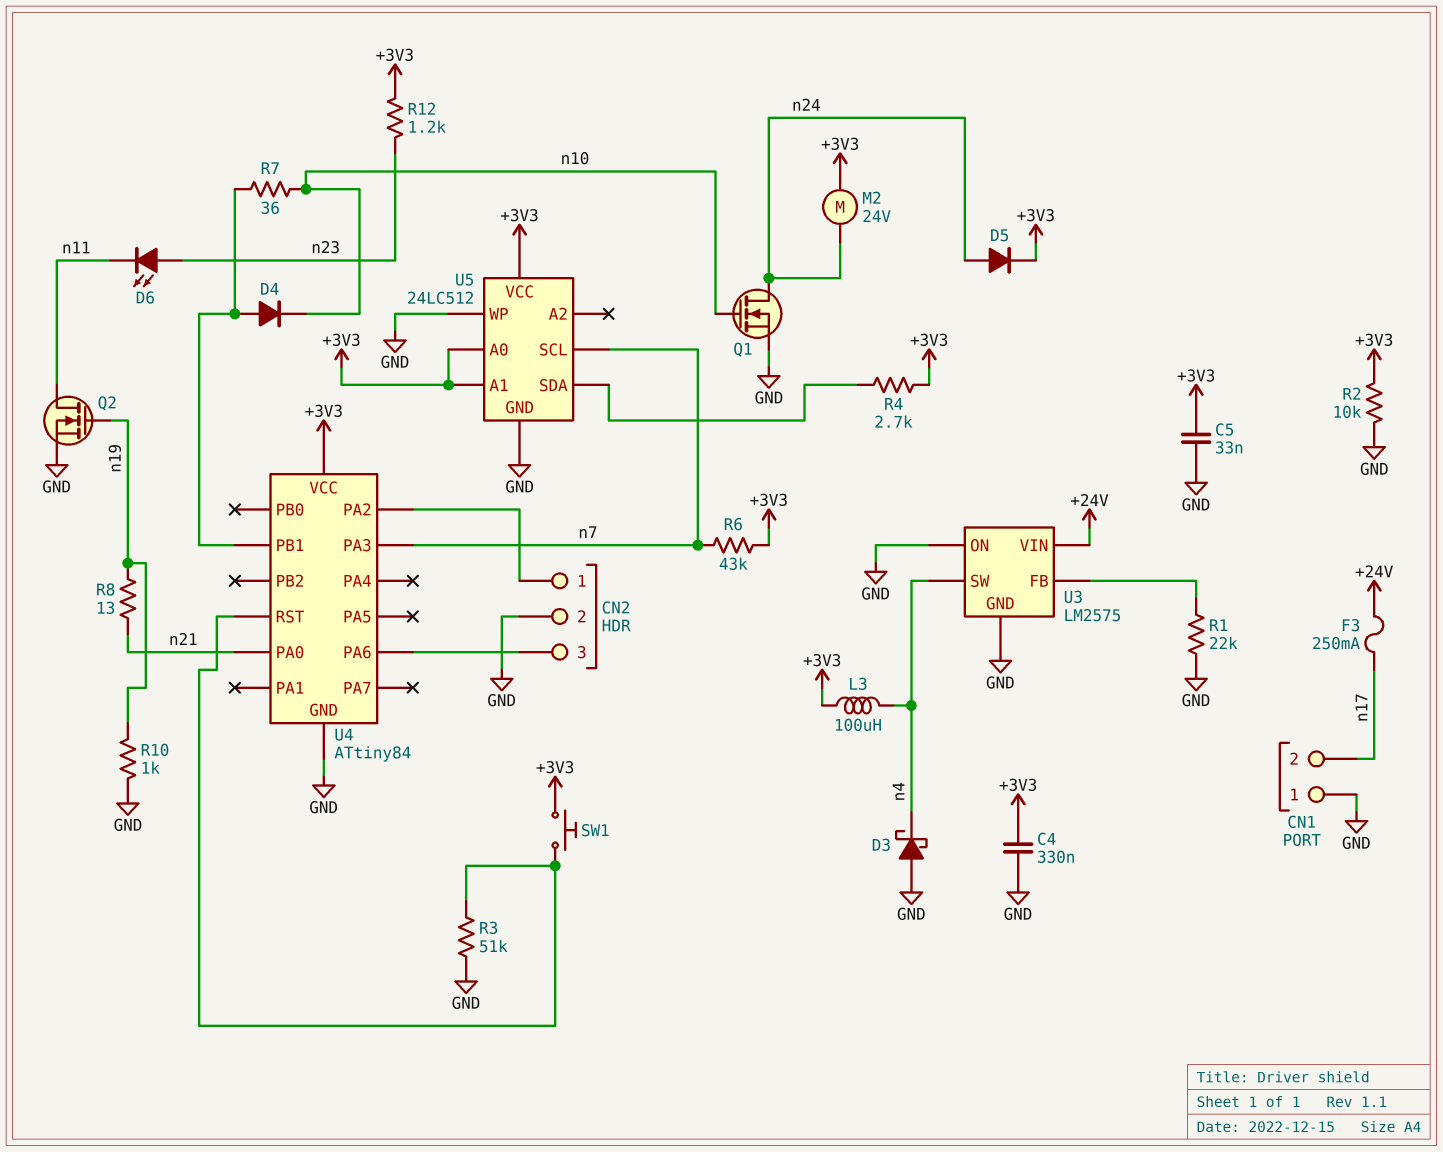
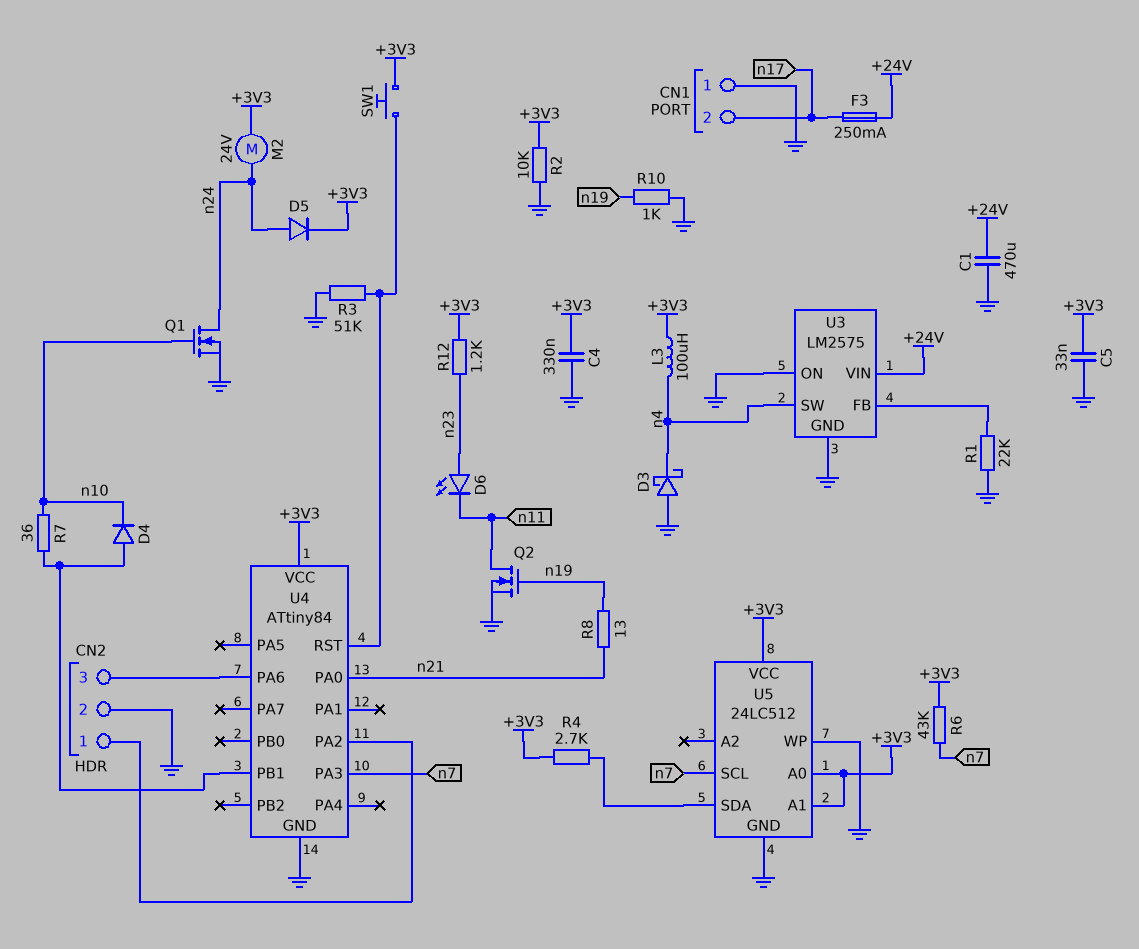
C1: none -> 470uF (+24V, GND)

